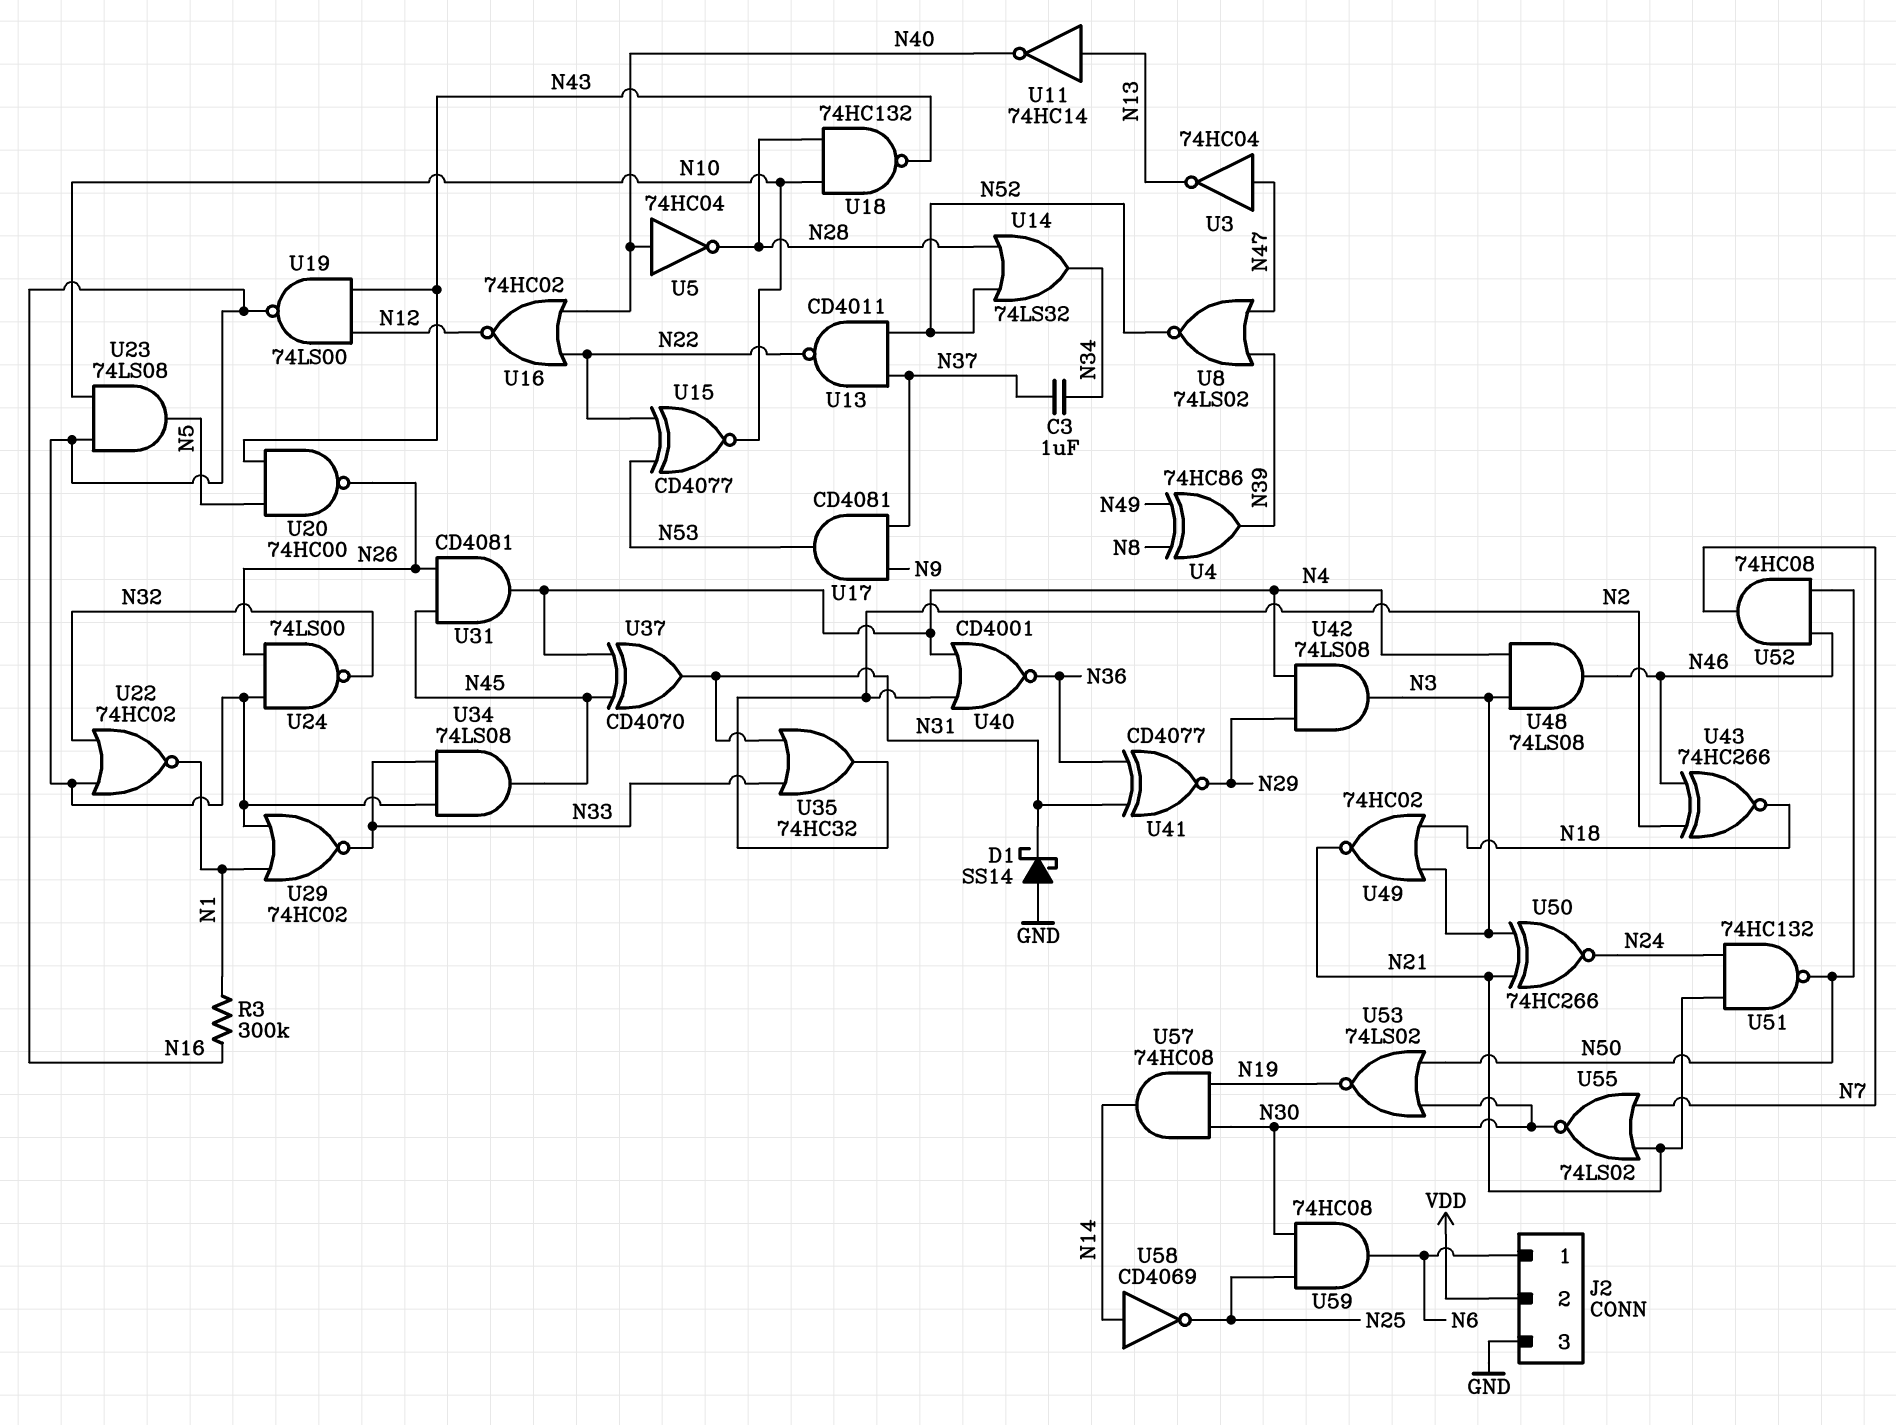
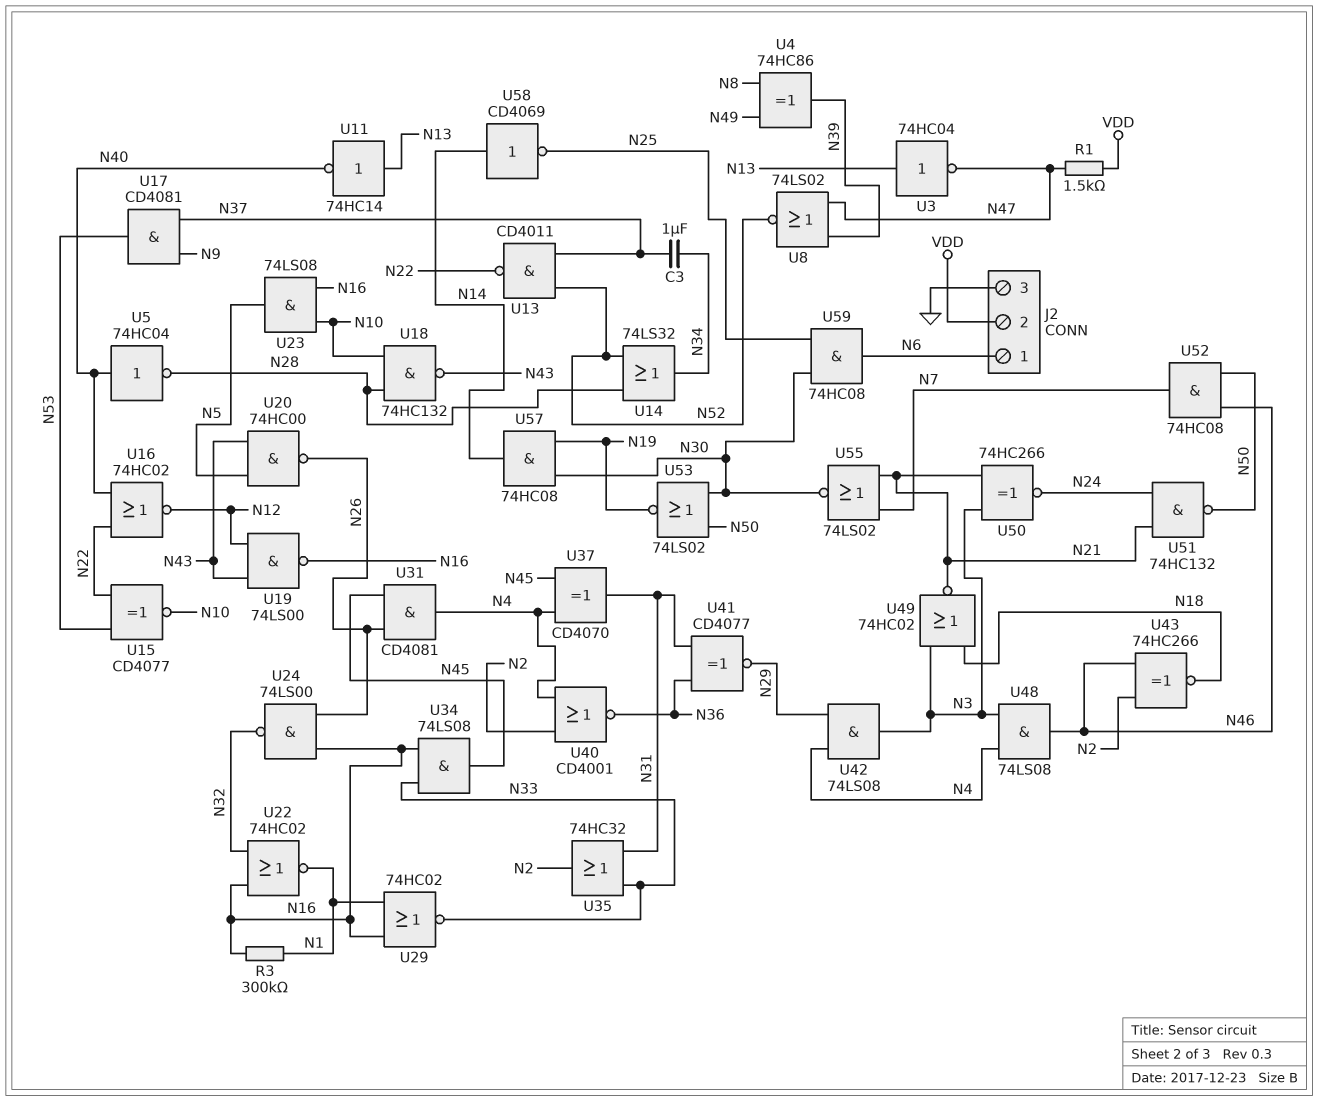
D1: schottky SS14 (A GND, K N31) -> none
R1: none -> 1.5k (N47, VDD)
U3: NOT 74HC04 (in N47, out N13) -> NOT 74HC04 (in N13, out N47)

